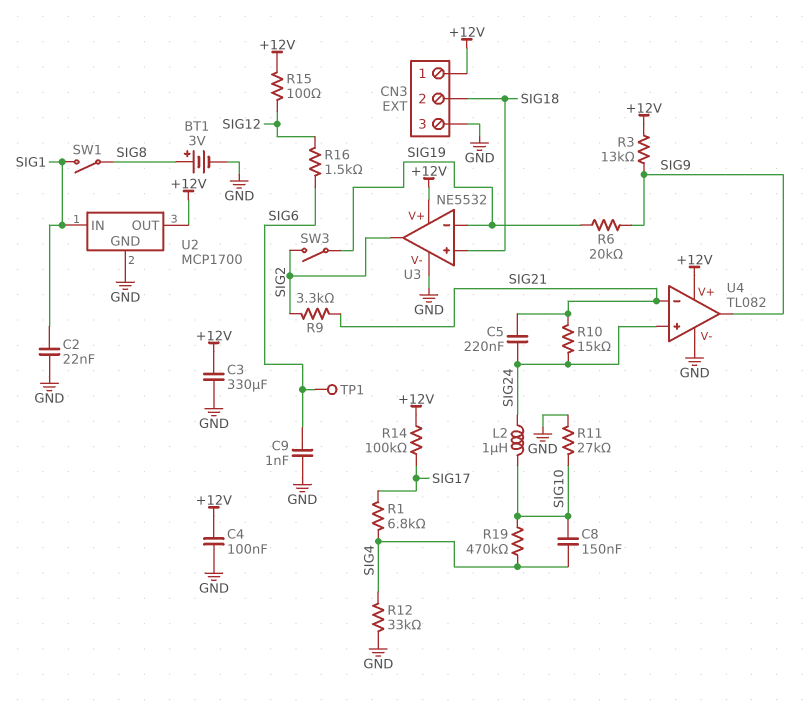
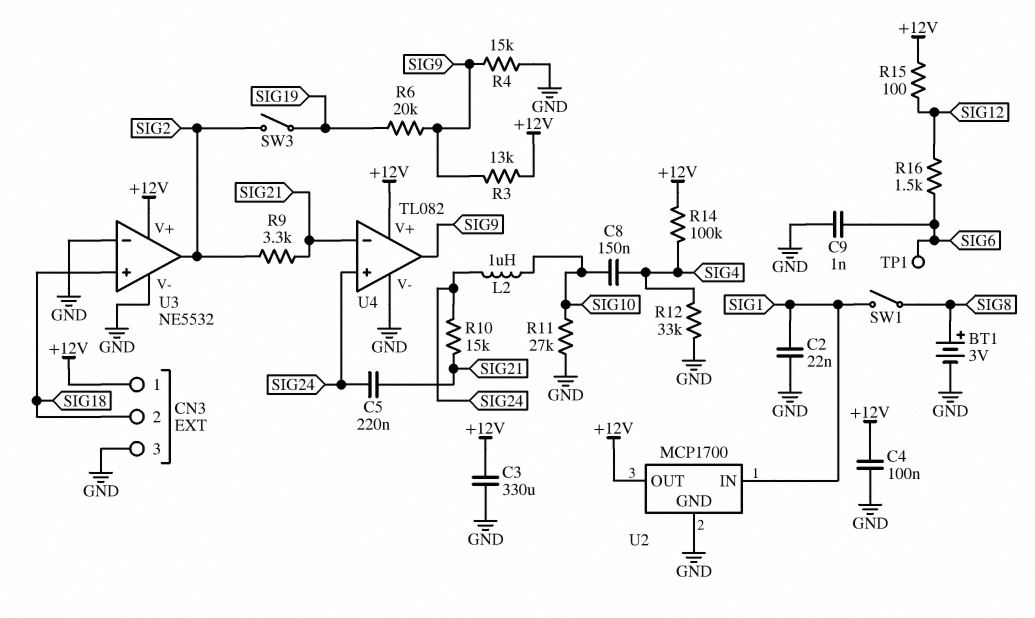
R1: 6.8k (SIG4, SIG17) -> none
R4: none -> 15k (GND, SIG9)
R14: 100k (+12V, SIG17) -> 100k (+12V, SIG4)
R19: 470k (SIG4, SIG10) -> none
U3 pin in-: SIG19 -> GND

